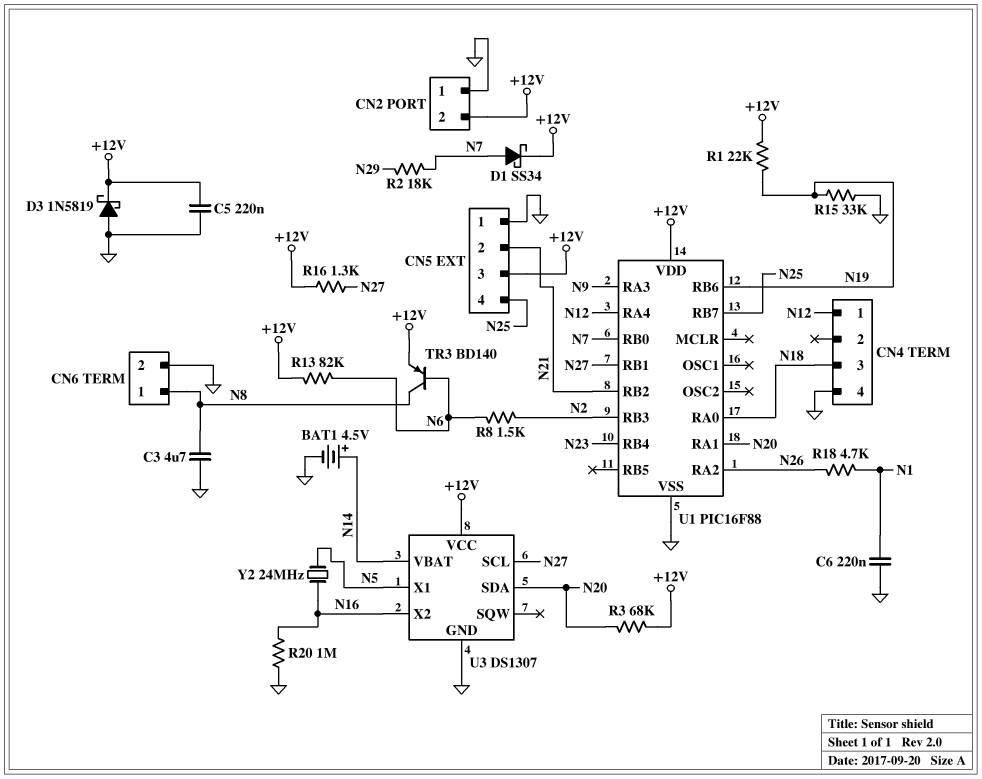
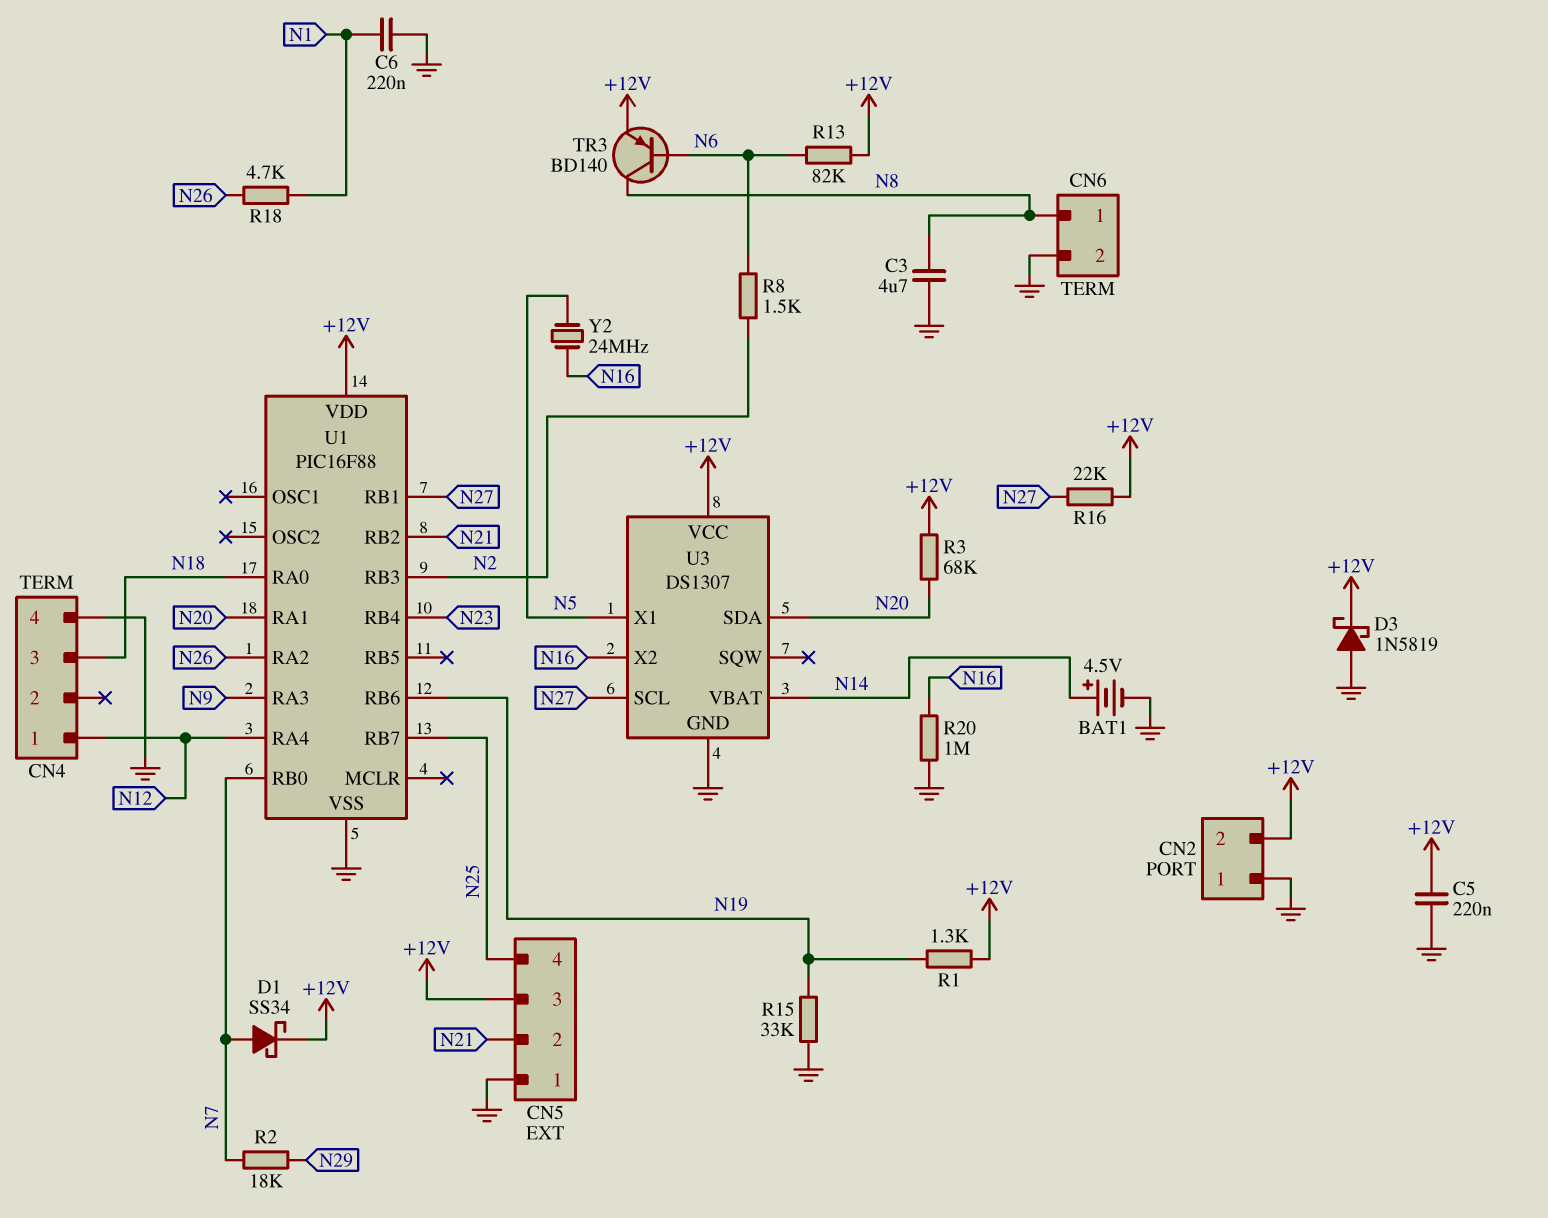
R1: 22k (+12V, N19) -> 1.3k (+12V, N19)
R16: 1.3k (+12V, N27) -> 22k (+12V, N27)

